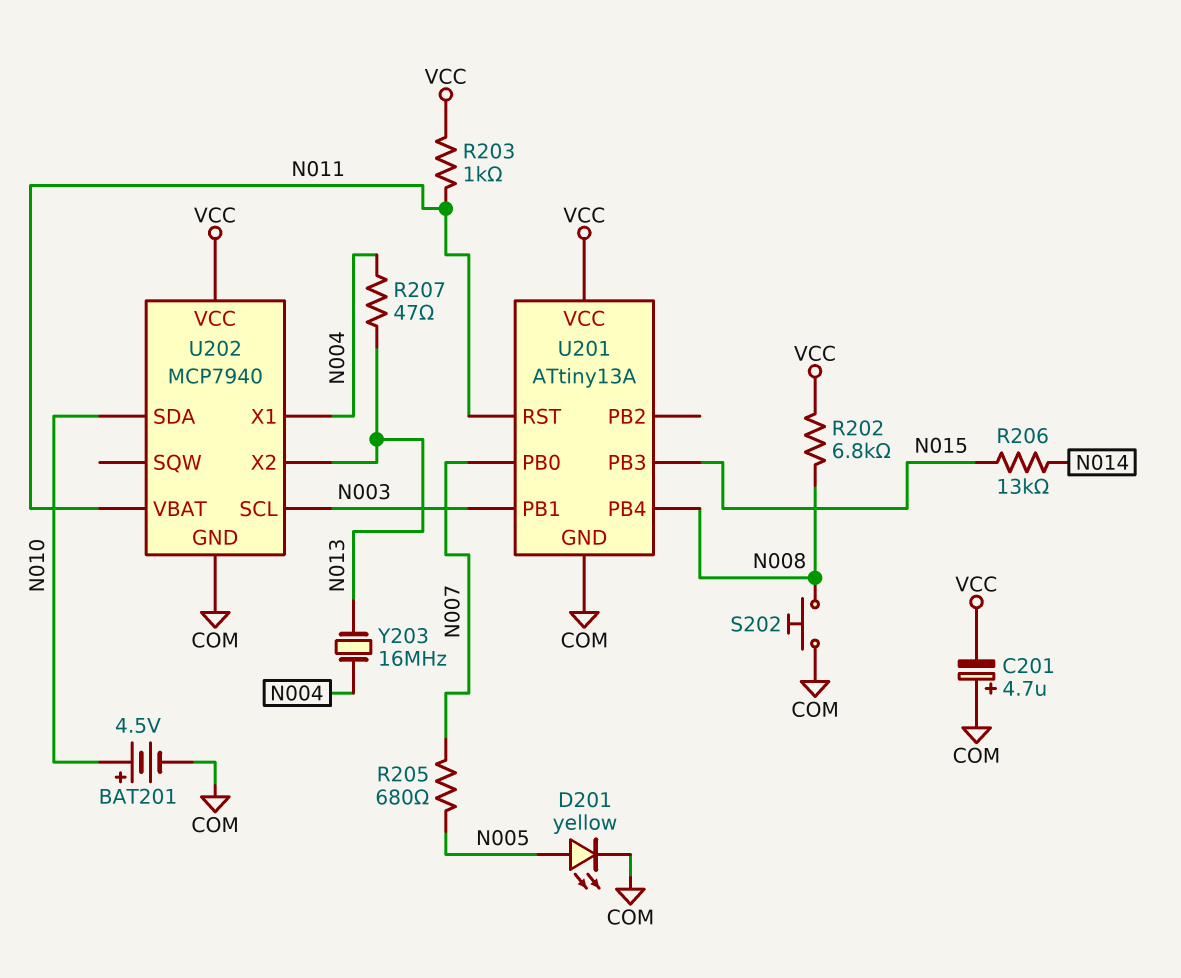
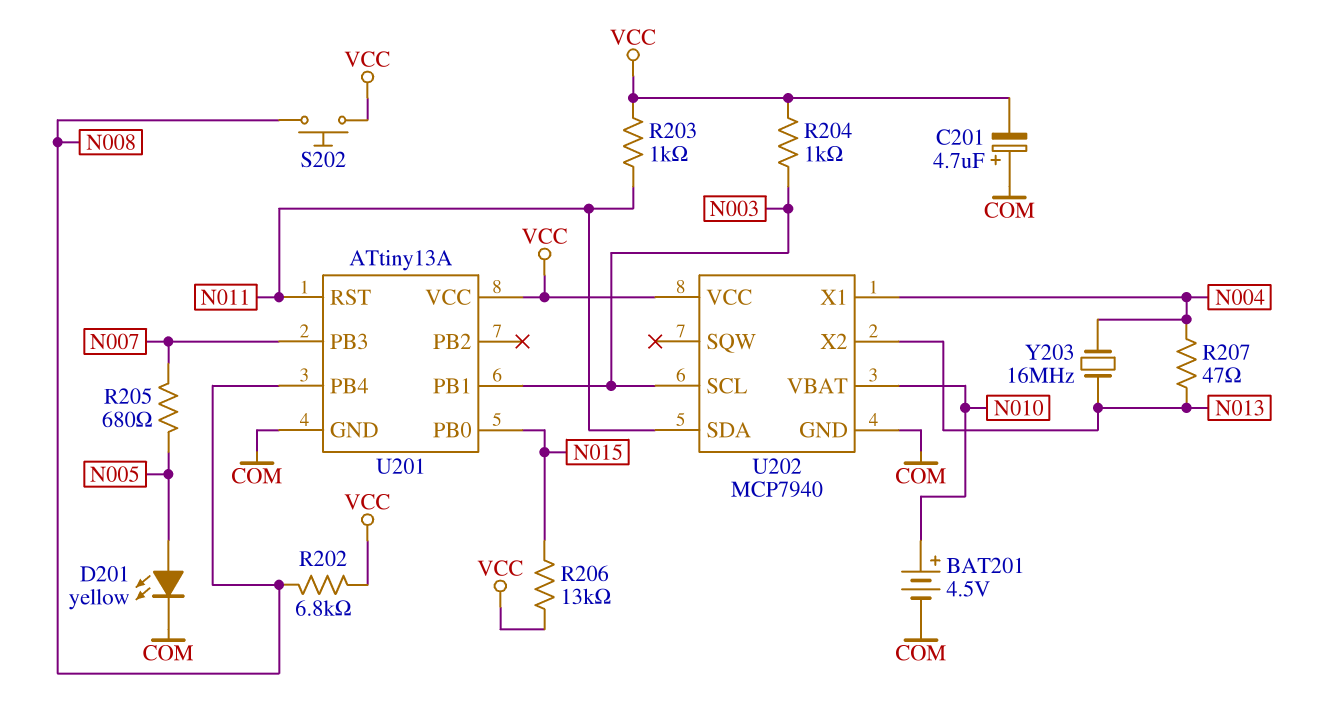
R204: none -> 1k (N003, VCC)
R206: 13k (N014, N015) -> 13k (N015, VCC)
S202: button (COM, N008) -> button (N008, VCC)
U201 pin PB0: N007 -> N015
U201 pin PB3: N015 -> N007
U202 pin SDA: N010 -> N011
U202 pin VBAT: N011 -> N010

